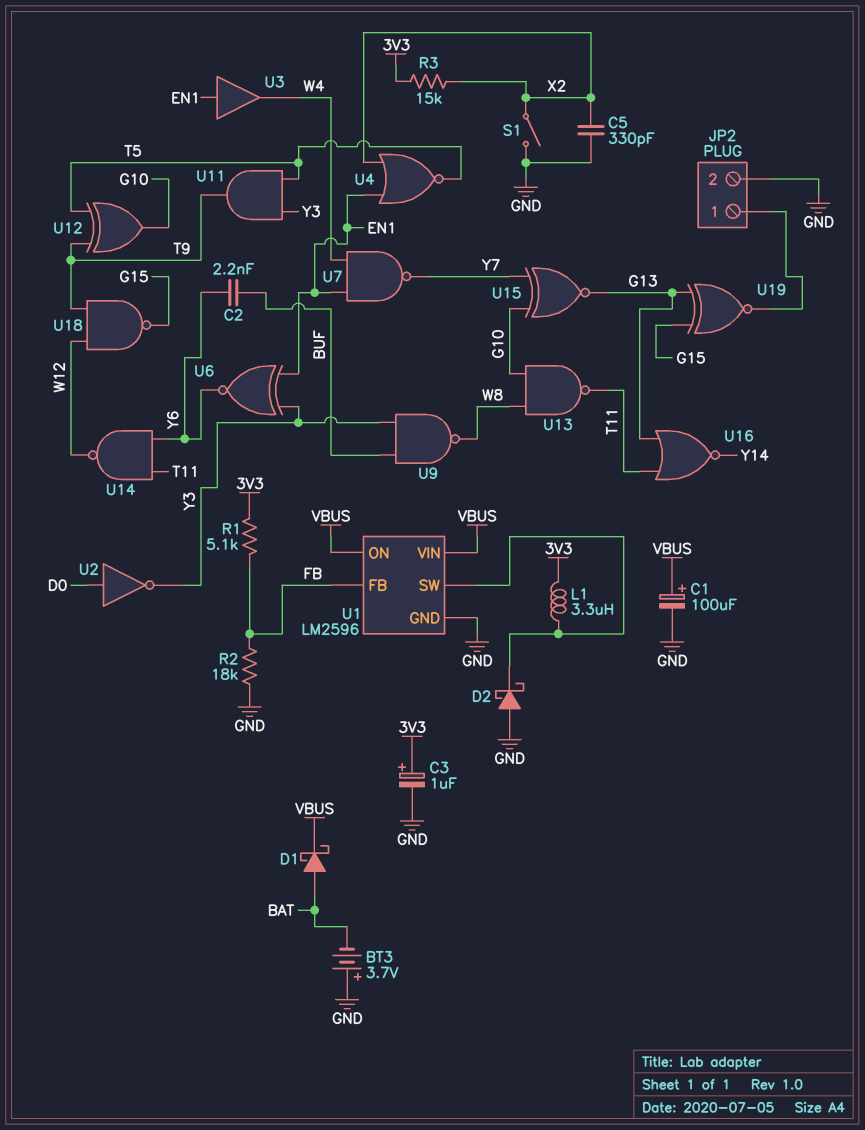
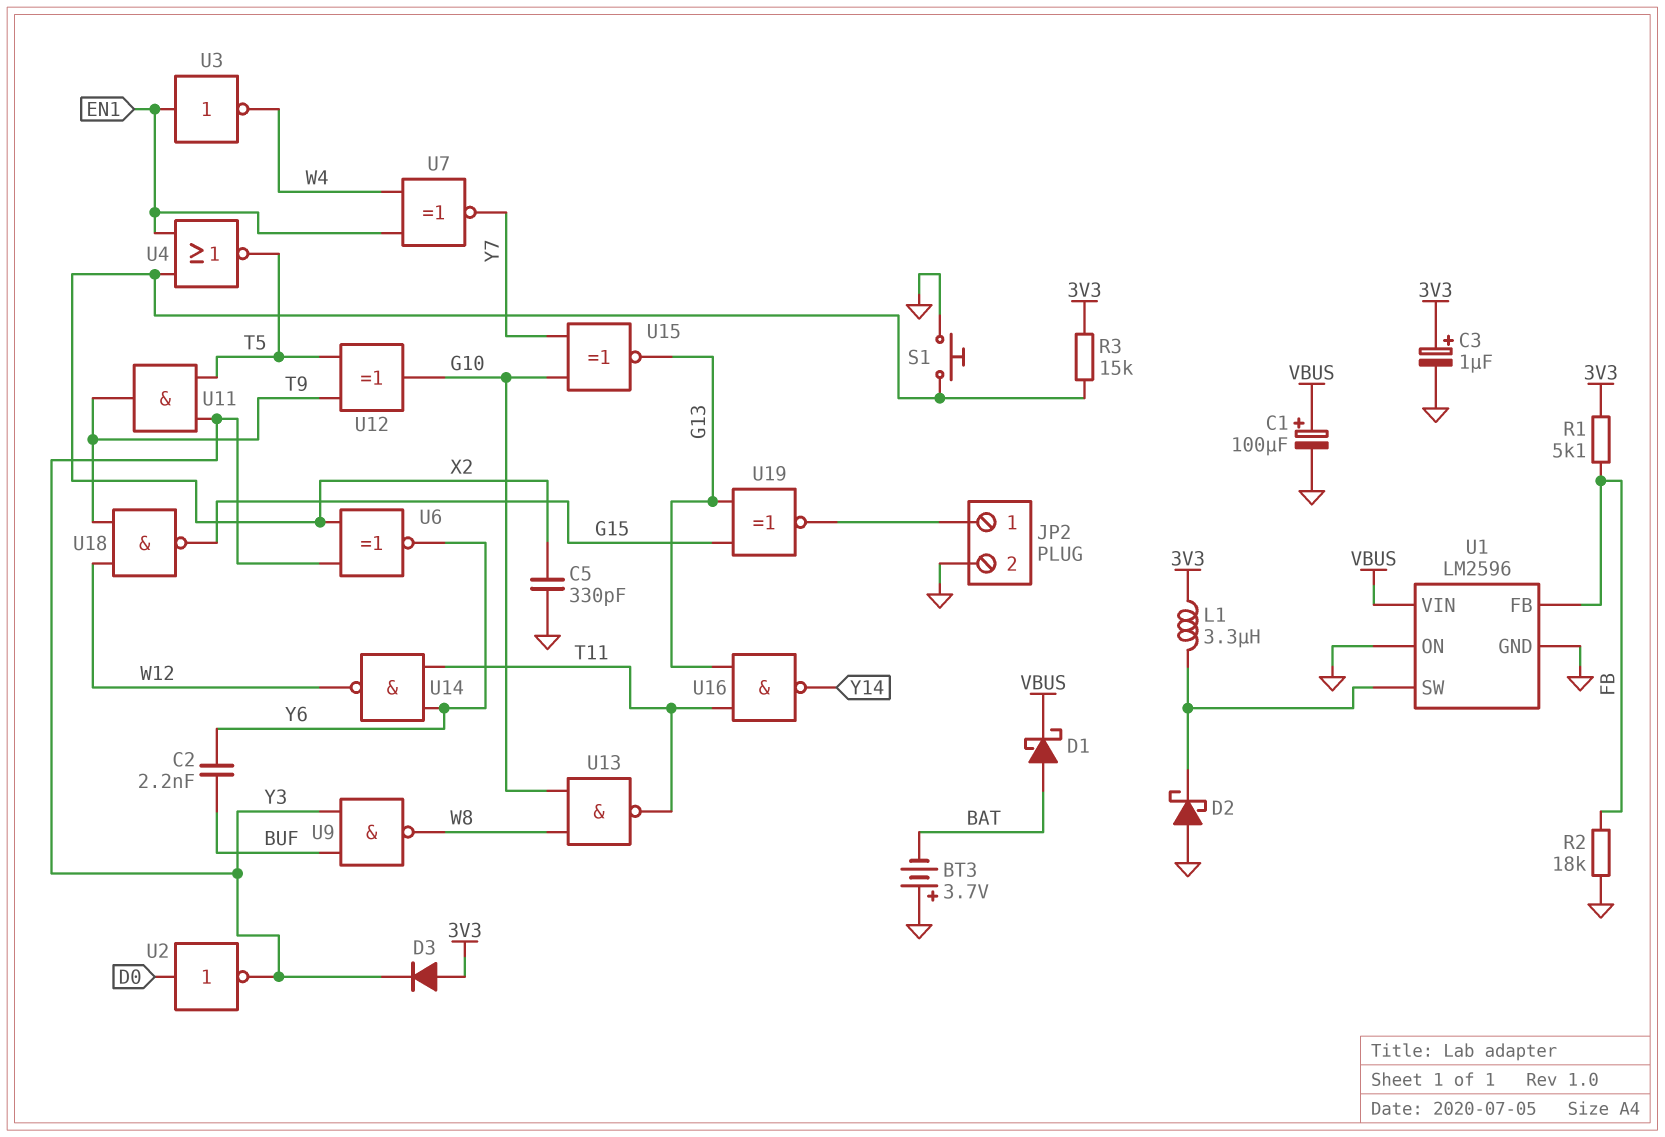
D3: none -> diode (A 3V3, K Y3)
S1: switch (GND, X2) -> button (GND, X2)
U1 pin ON: VBUS -> GND
U3: buffer (in EN1, out W4) -> NOT (in EN1, out W4)
U6: XNOR (in EN1, in Y3, out Y6) -> XNOR (in X2, in Y3, out Y6)
U7: NAND (in EN1, in W4, out Y7) -> XNOR (in EN1, in W4, out Y7)
U16: NOR (in G13, in T11, out Y14) -> NAND (in G13, in T11, out Y14)

